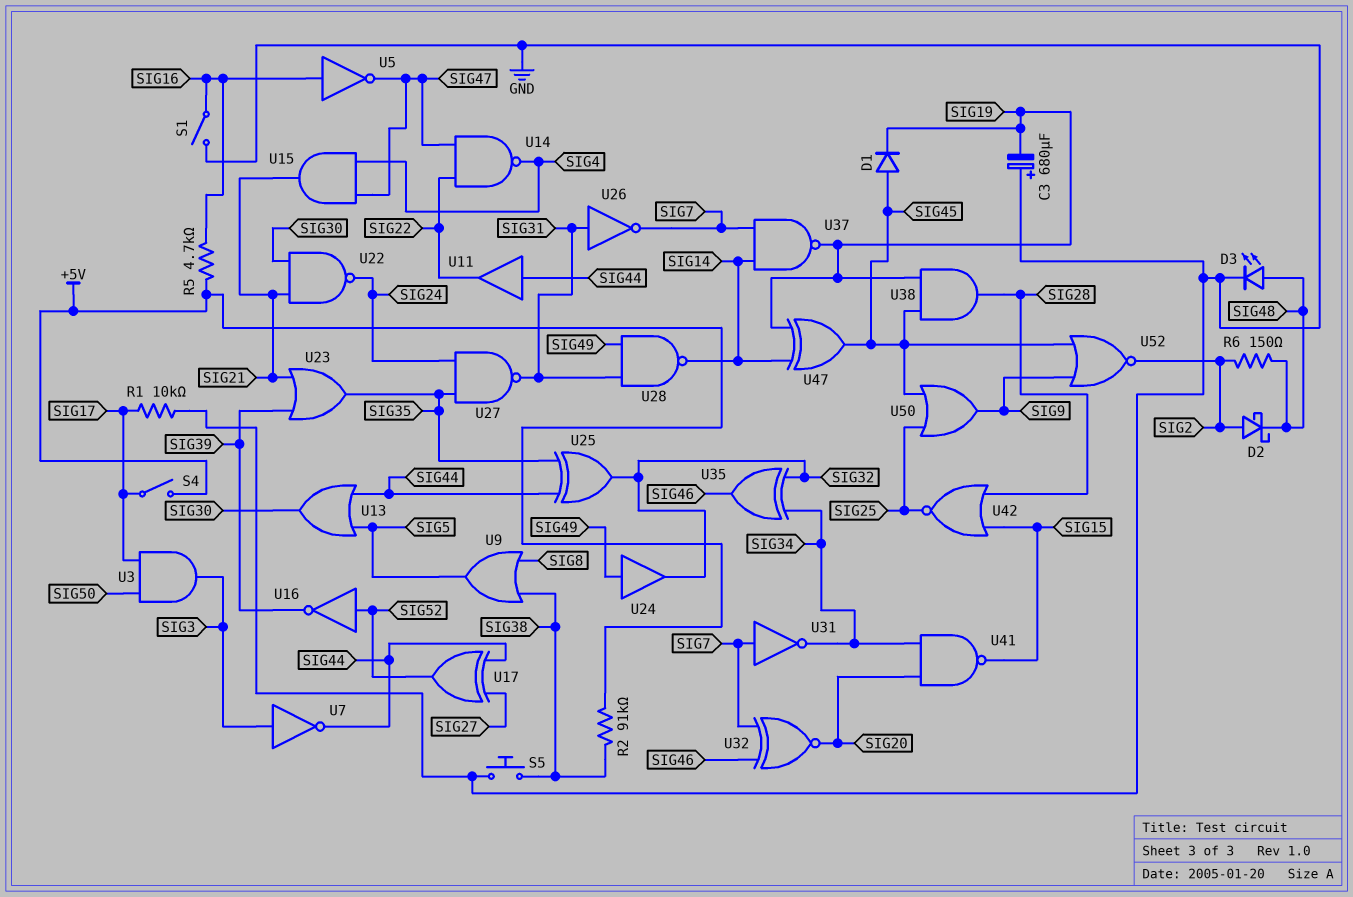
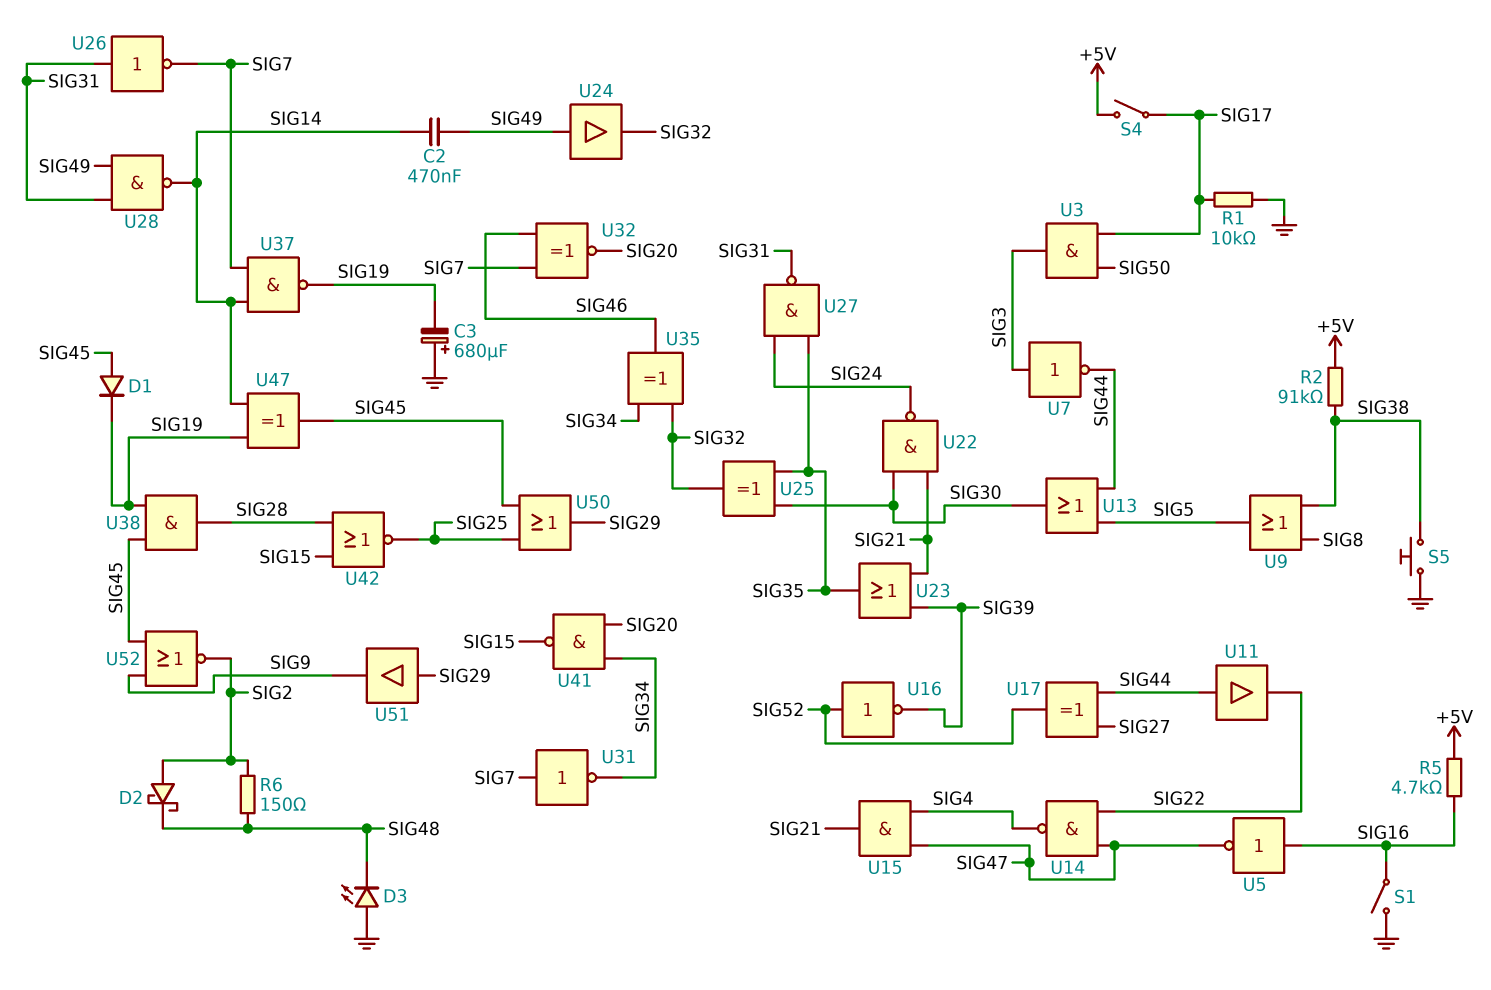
C2: none -> 470nF (SIG14, SIG49)
D3: LED (A SIG48, K GND) -> LED (A GND, K SIG48)
U25: XOR (in SIG35, in SIG44, out SIG32) -> XOR (in SIG30, in SIG35, out SIG32)
U50: OR (in SIG25, in SIG45, out SIG9) -> OR (in SIG25, in SIG45, out SIG29)
U51: none -> buffer (in SIG29, out SIG9)

